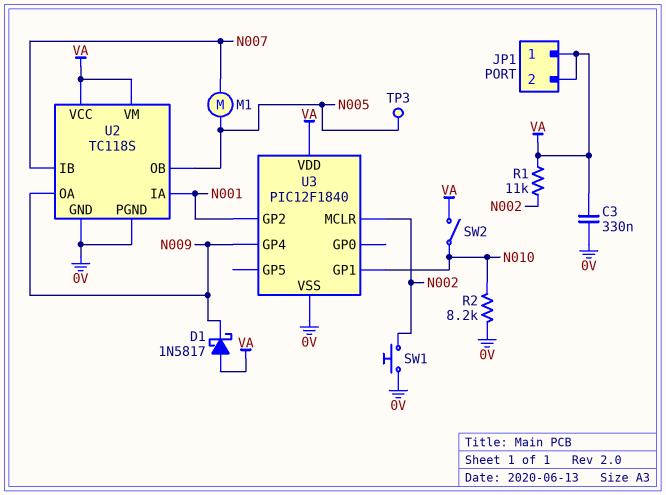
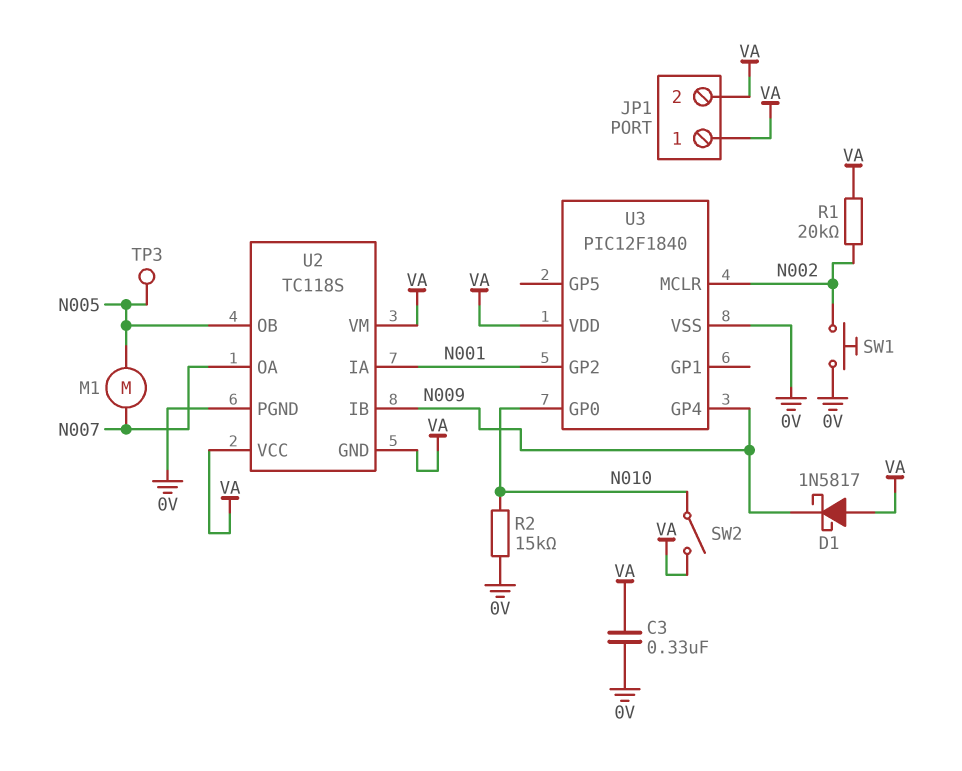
R1: 11k (N002, VA) -> 20k (N002, VA)
R2: 8.2k (0V, N010) -> 15k (0V, N010)
U2 pin GND: 0V -> VA
U2 pin IB: N007 -> N009
U2 pin OA: N009 -> N007
U3 pin GP0: none -> N010
U3 pin GP1: N010 -> none

